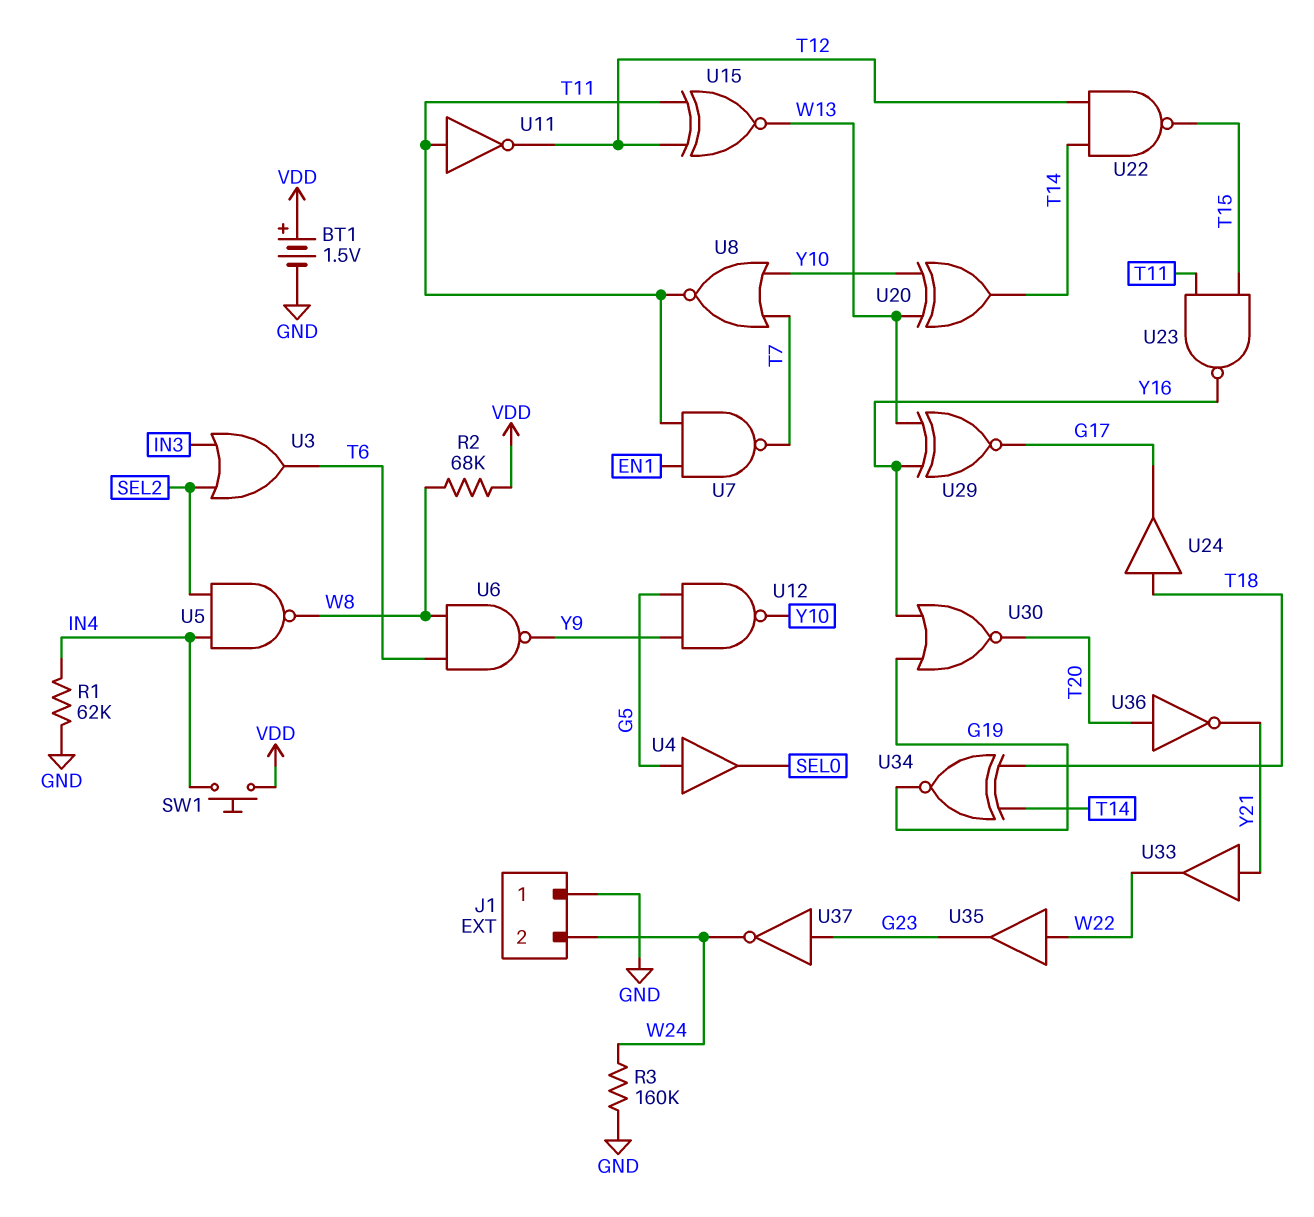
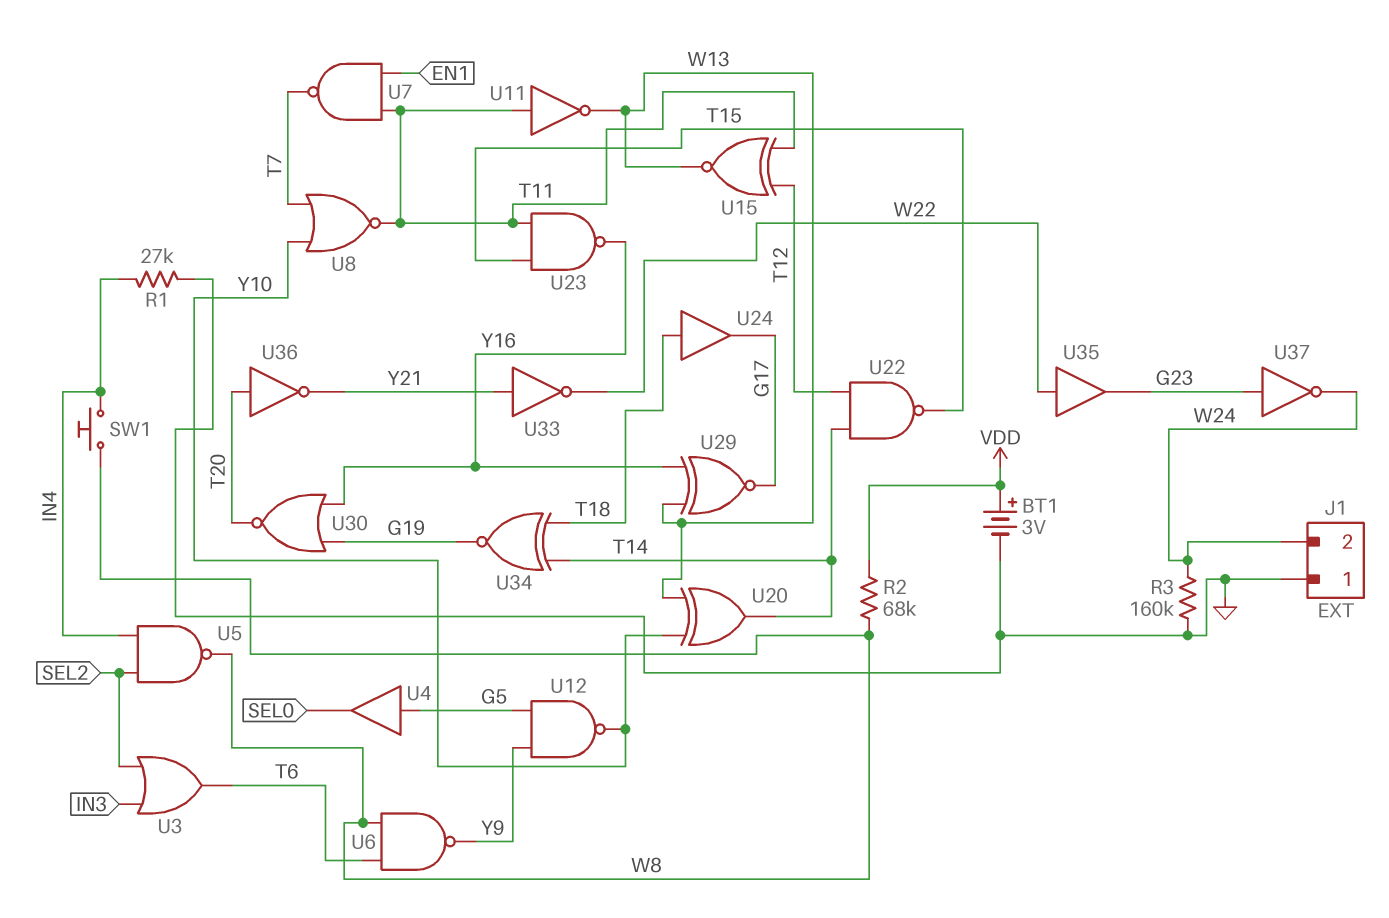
BT1: 1.5V (plus VDD, minus GND) -> 3V (plus VDD, minus GND)
R1: 62k (GND, IN4) -> 27k (GND, IN4)
SW1: button (IN4, VDD) -> button (IN4, W8)
U11: NOT (in T11, out T12) -> NOT (in T11, out W13)
U33: buffer (in Y21, out W22) -> NOT (in Y21, out W22)

